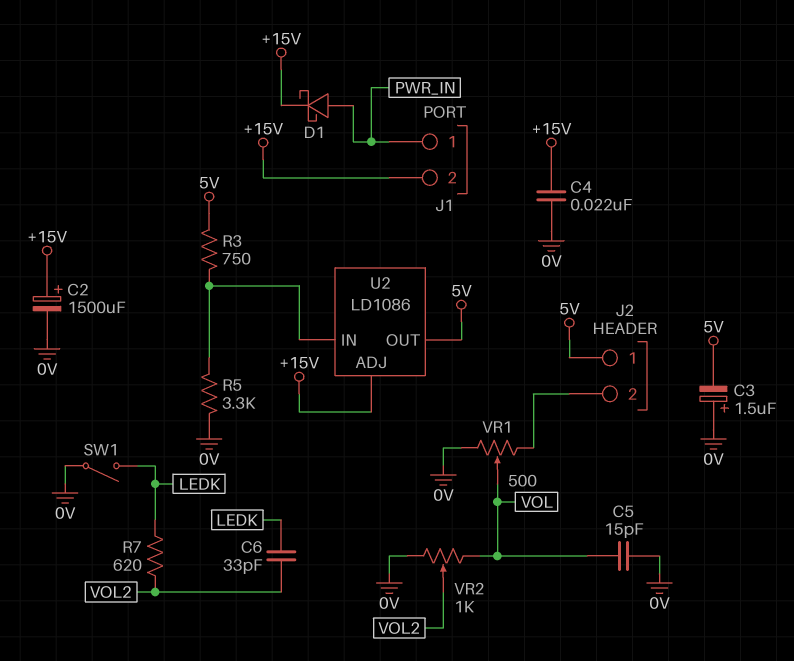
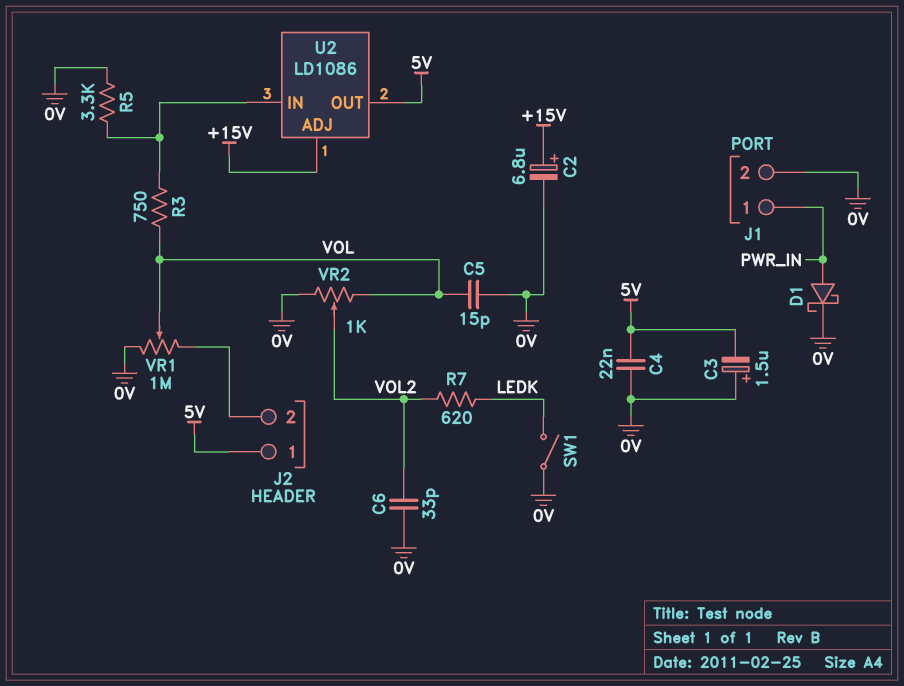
C2: 1500uF (plus +15V, minus 0V) -> 6.8uF (plus +15V, minus 0V)
C4: 22nF (+15V, 0V) -> 22nF (0V, 5V)
C6: 33pF (LEDK, VOL2) -> 33pF (0V, VOL2)
D1: schottky (A PWR_IN, K +15V) -> schottky (A PWR_IN, K 0V)
J1 pin 2: +15V -> 0V
R3: 750 (5V, U2/IN) -> 750 (U2/IN, VOL)
VR1: 500 (0V, J2/2, wiper VOL) -> 1M (0V, J2/2, wiper VOL)

